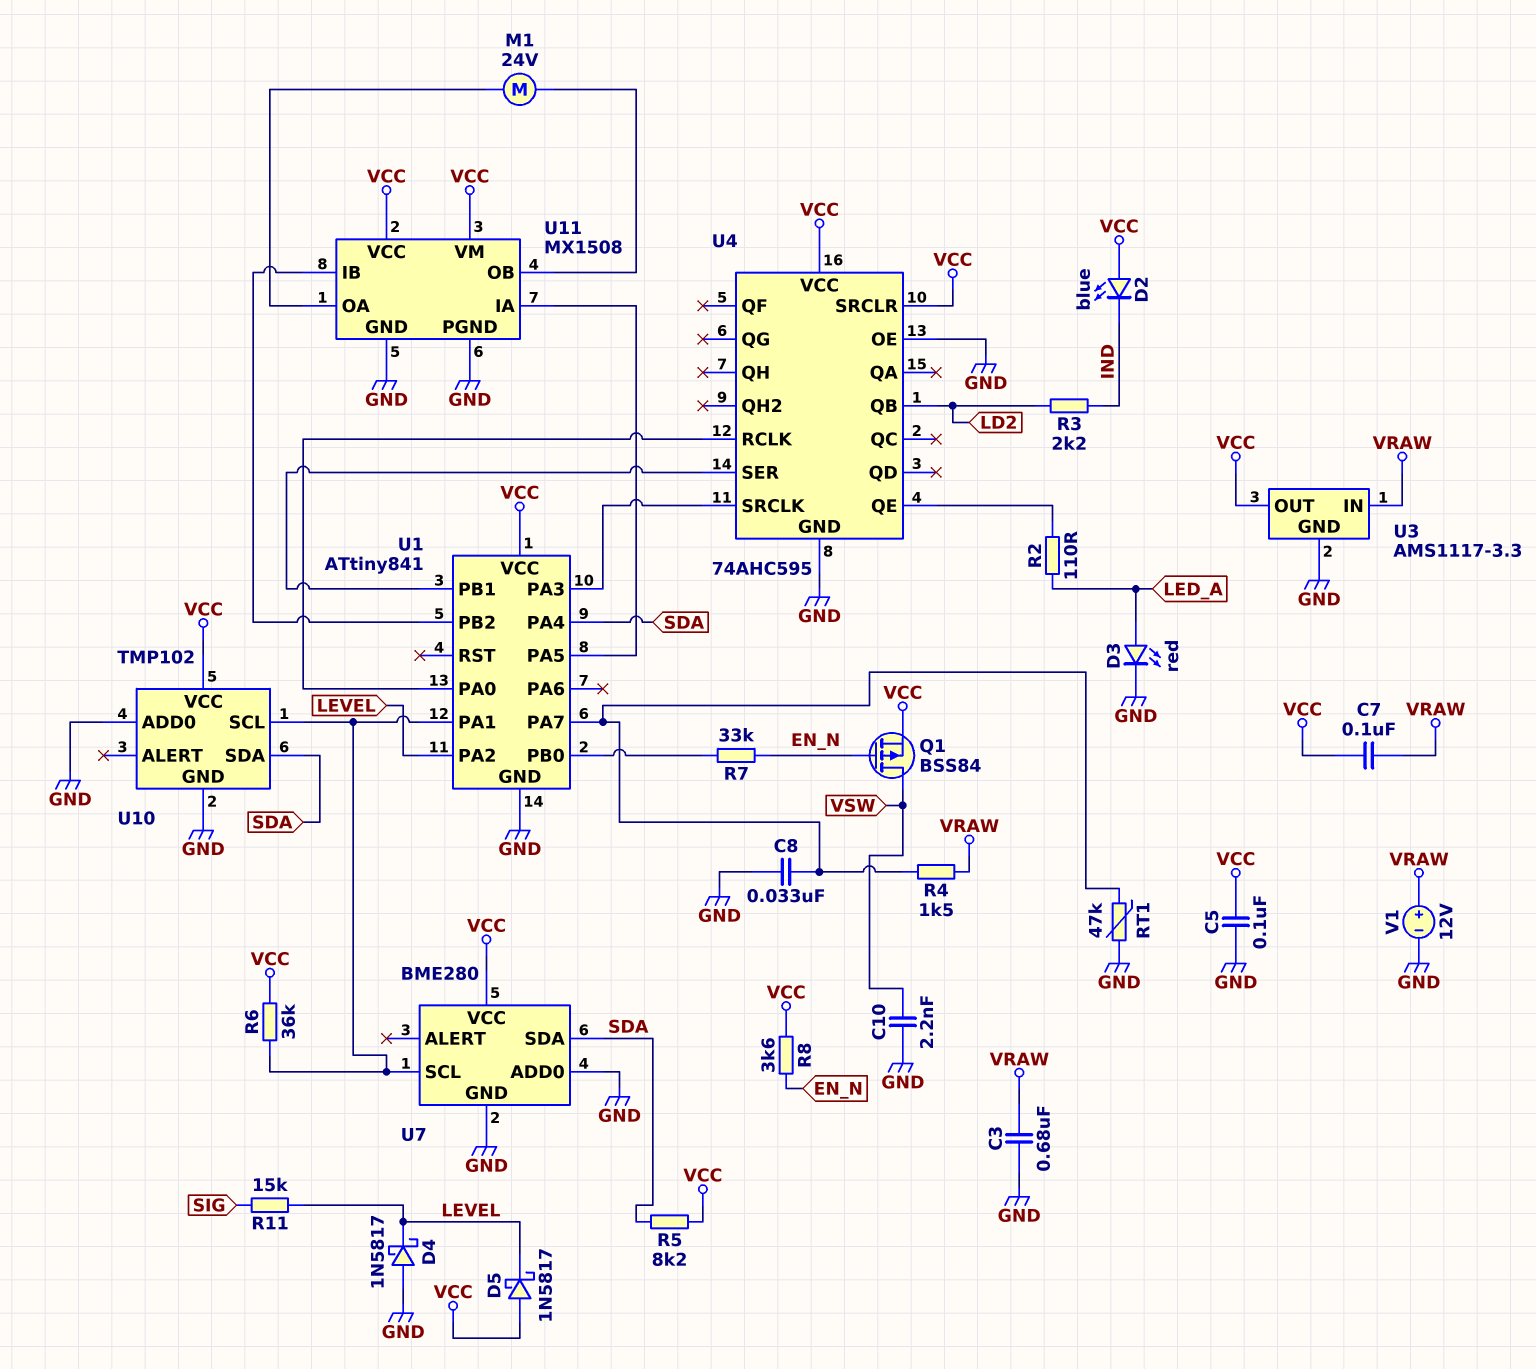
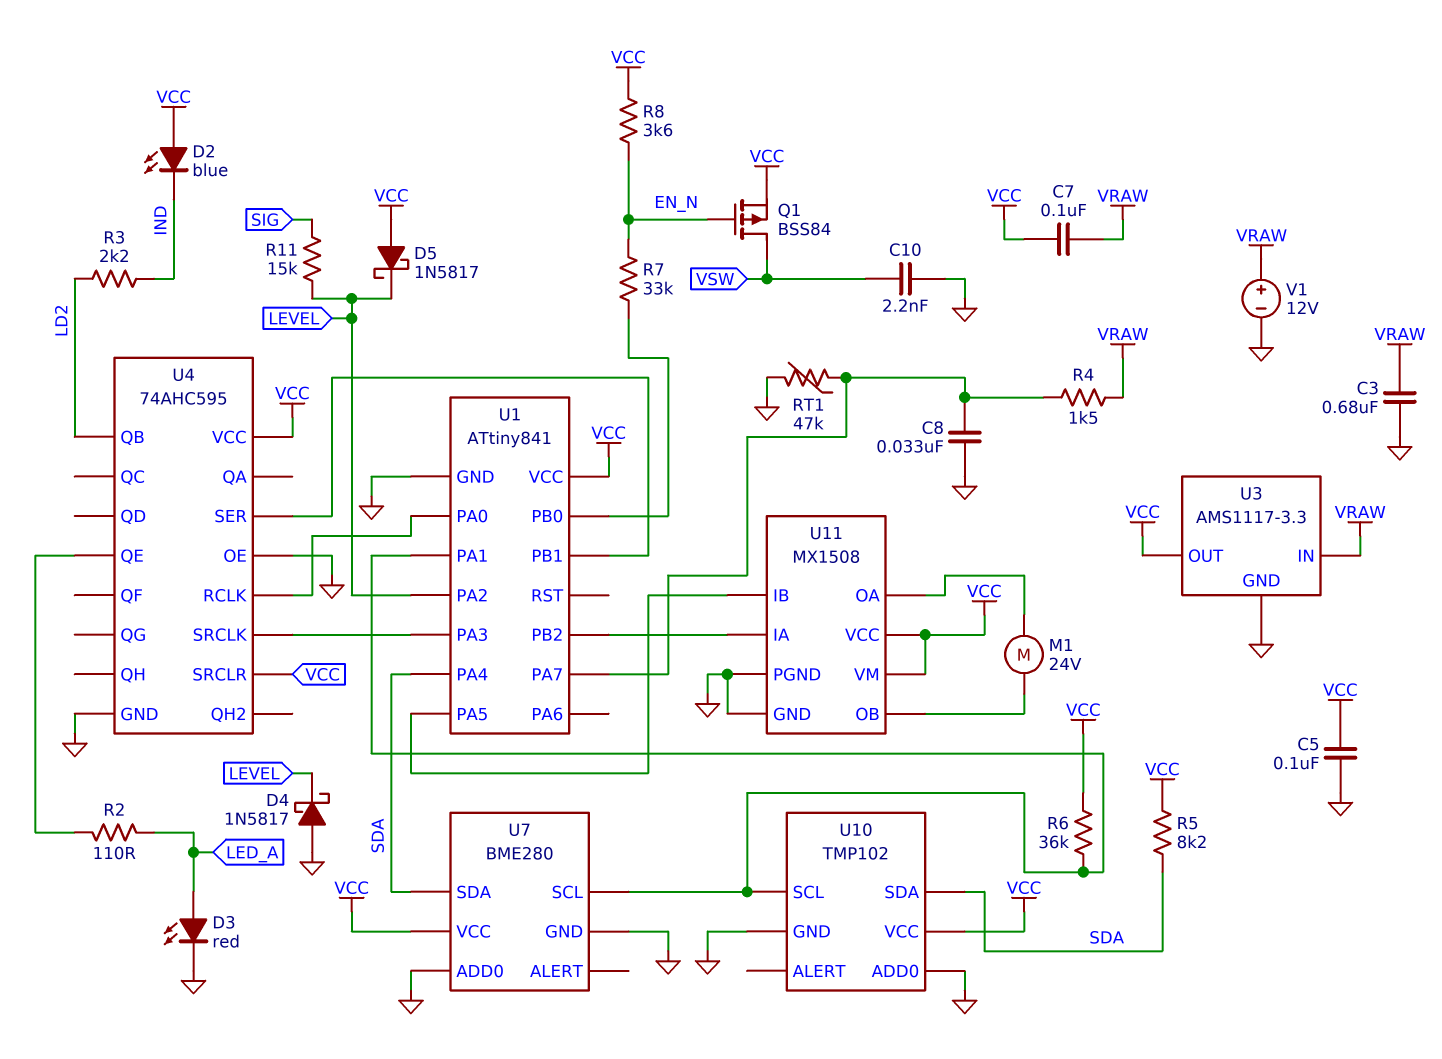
U11 pin IA: U1/PA5 -> U1/PB2
U11 pin IB: U1/PB2 -> U1/PA5

